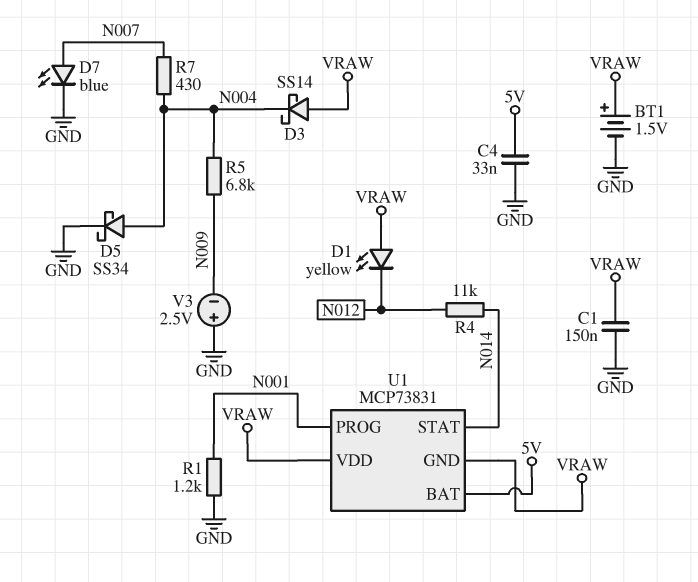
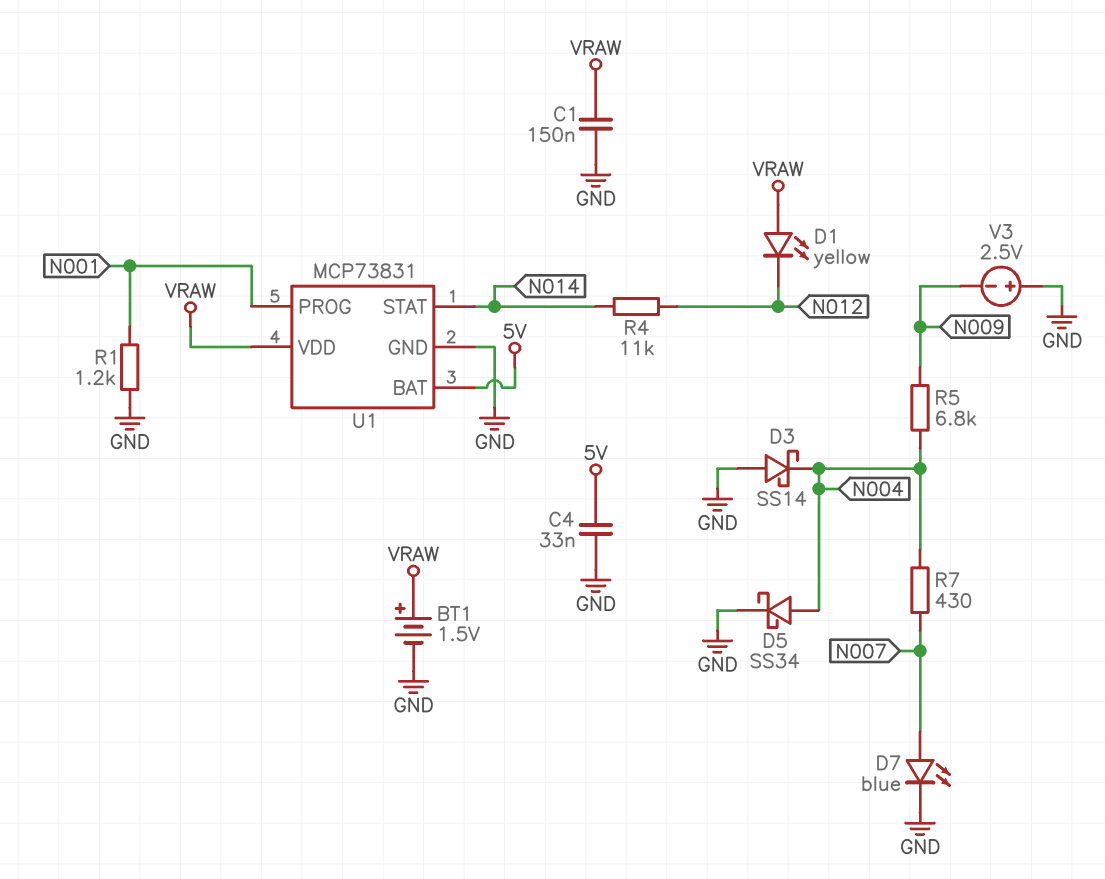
D3: schottky SS14 (A VRAW, K N004) -> schottky SS14 (A GND, K N004)
U1 pin GND: VRAW -> GND

